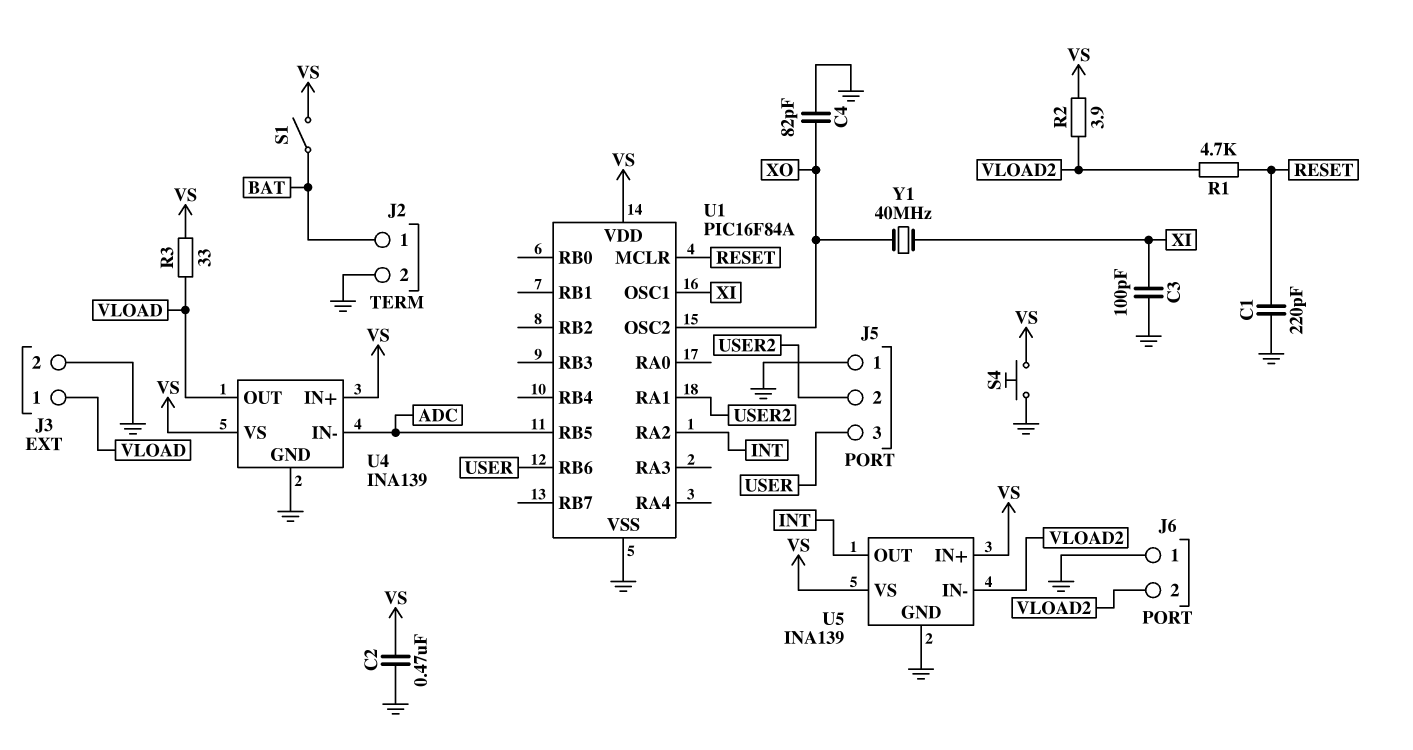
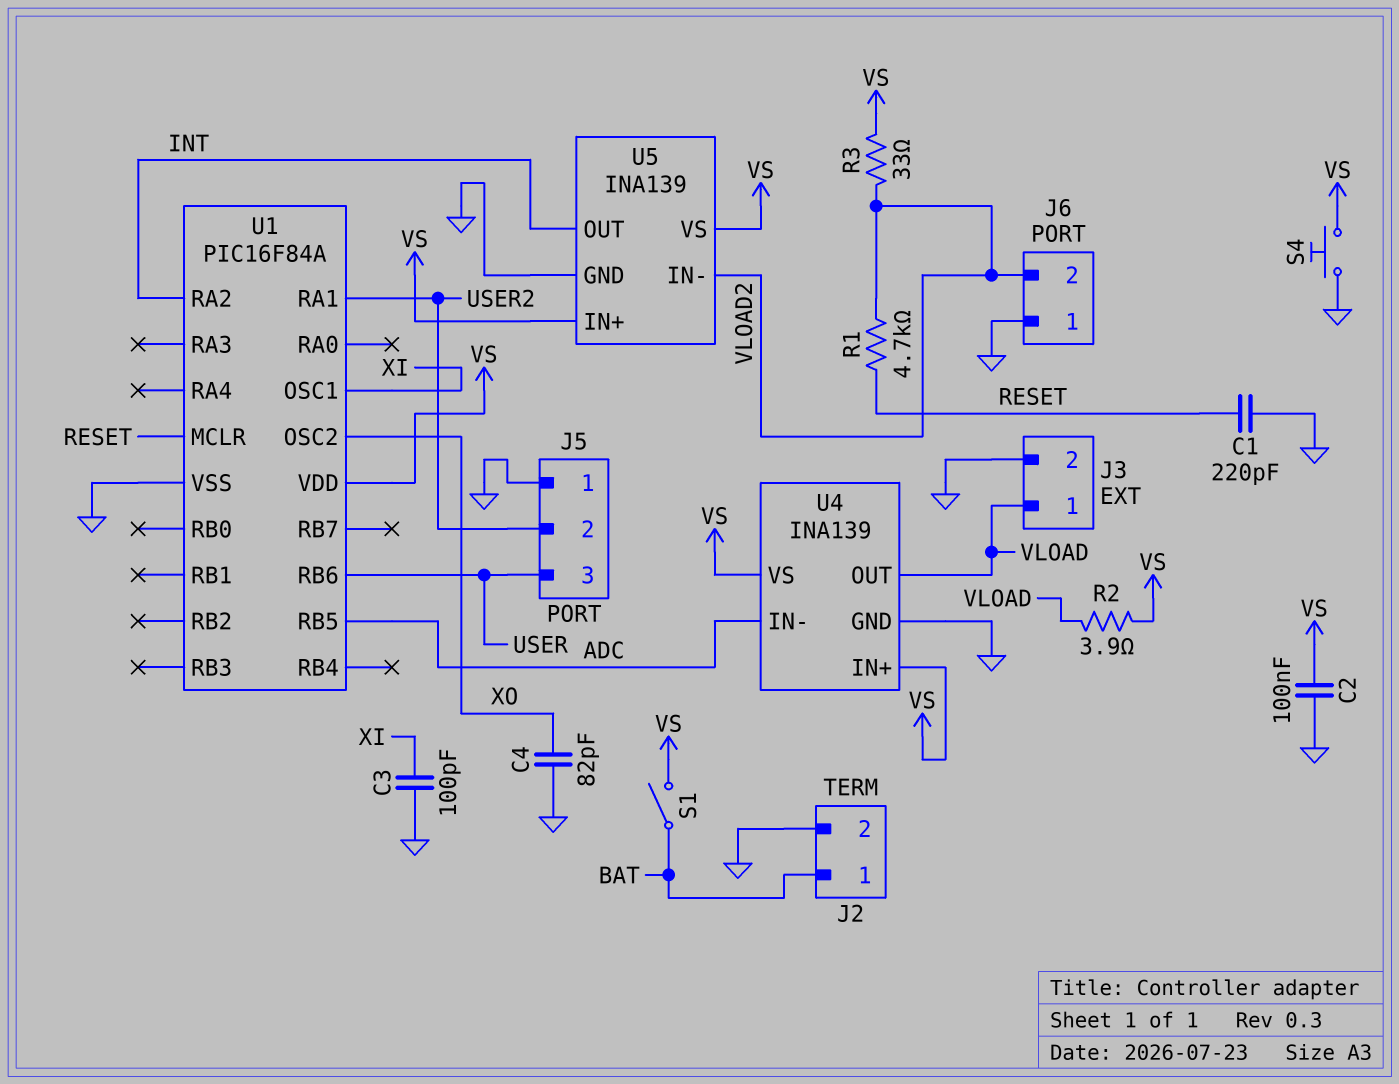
C2: 470nF (GND, VS) -> 100nF (GND, VS)
R2: 3.9 (VLOAD2, VS) -> 3.9 (VLOAD, VS)
R3: 33 (VLOAD, VS) -> 33 (VLOAD2, VS)
Y1: 40MHz (XI, XO) -> none

